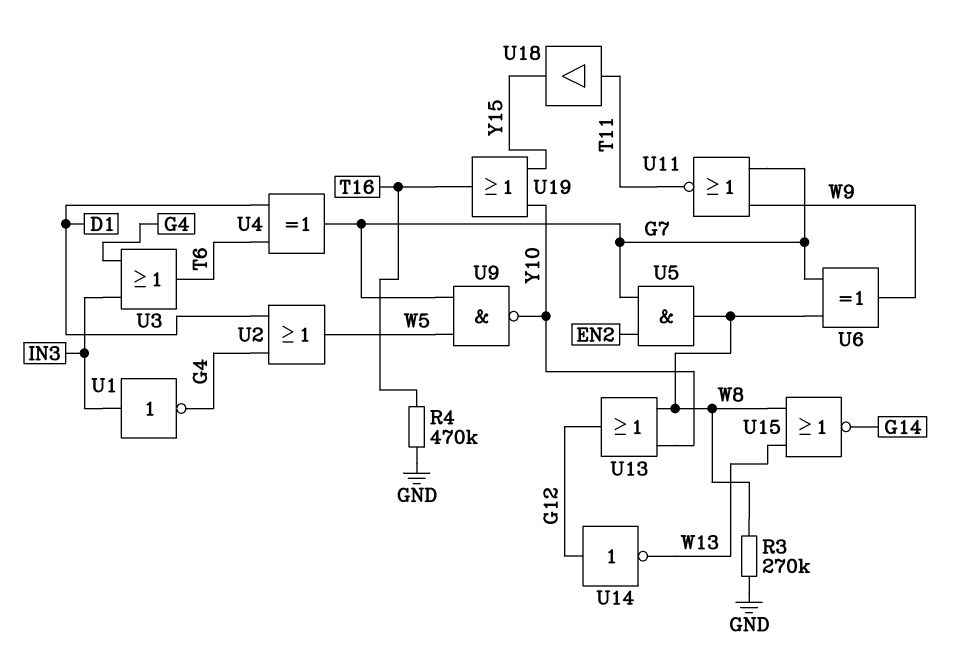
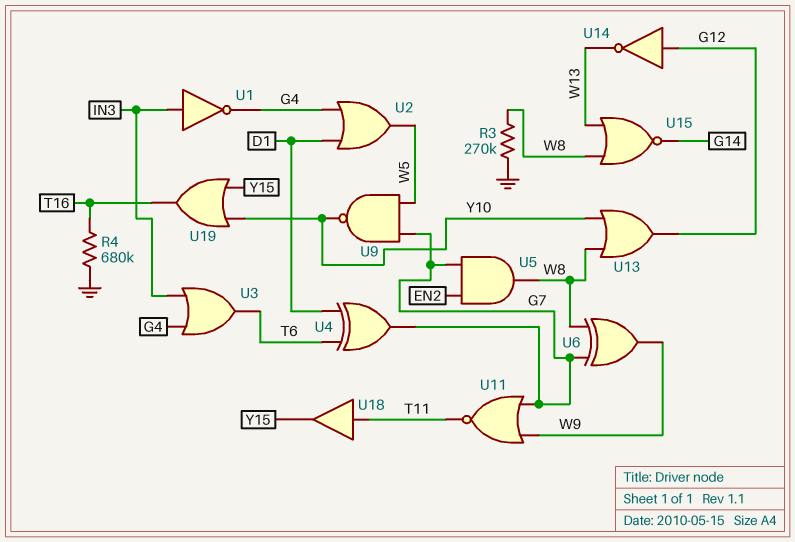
R4: 470k (GND, T16) -> 680k (GND, T16)

